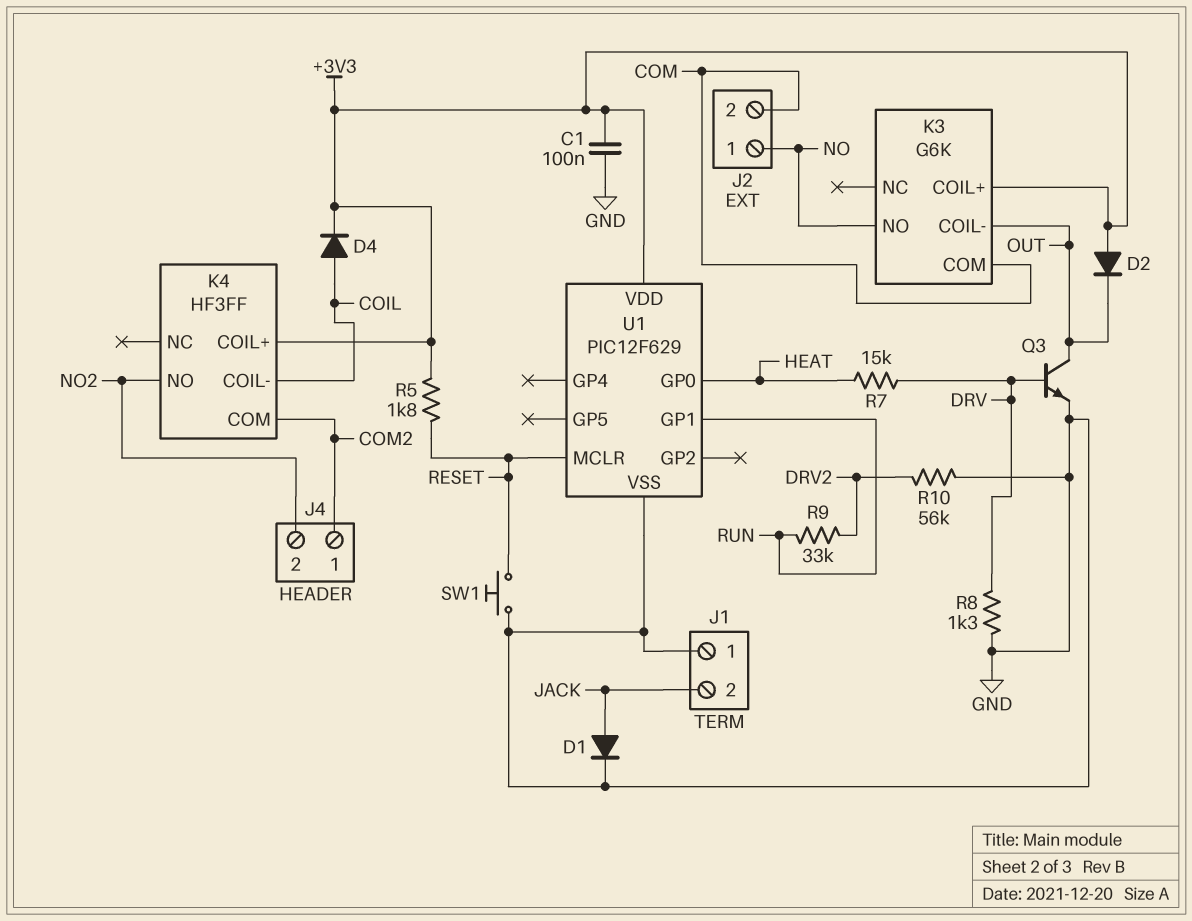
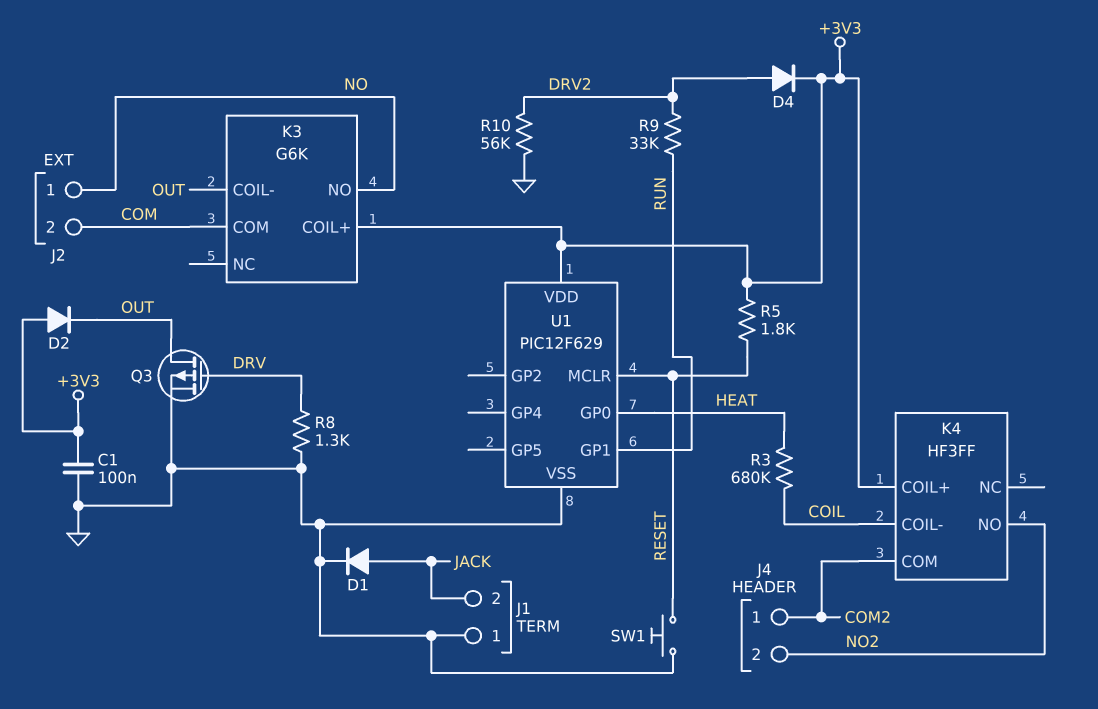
D4: diode (A COIL, K +3V3) -> diode (A DRV2, K +3V3)
Q3: NPN (B DRV, C OUT, E GND) -> PMOS (G DRV, D OUT, S GND)
R3: none -> 680k (COIL, HEAT)
R7: 15k (DRV, HEAT) -> none

